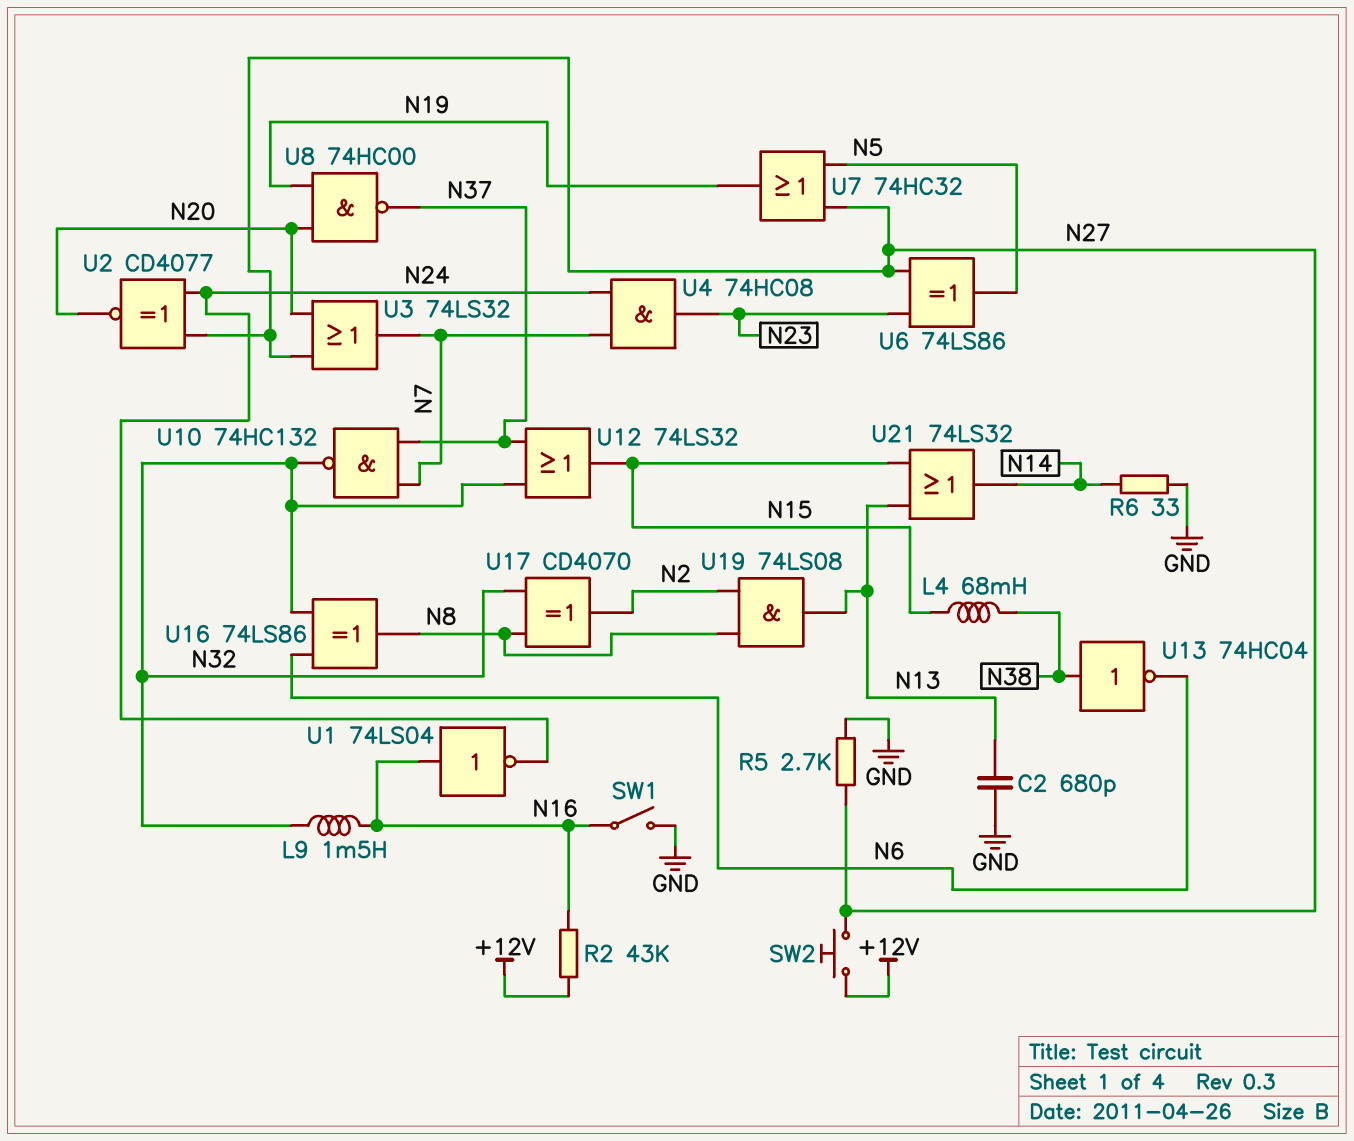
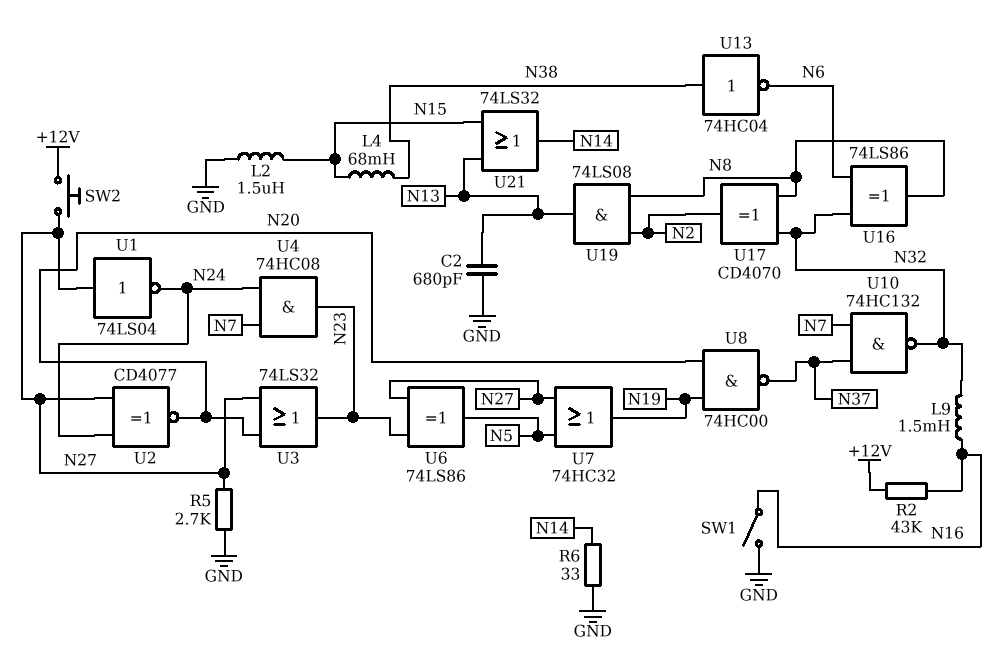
L2: none -> 1.5uH (GND, N15)
U1: NOT 74LS04 (in N16, out N24) -> NOT 74LS04 (in N27, out N24)
U3: OR 74LS32 (in N20, in N27, out N7) -> OR 74LS32 (in N20, in N27, out N23)
U12: OR 74LS32 (in N32, in N37, out N15) -> none

